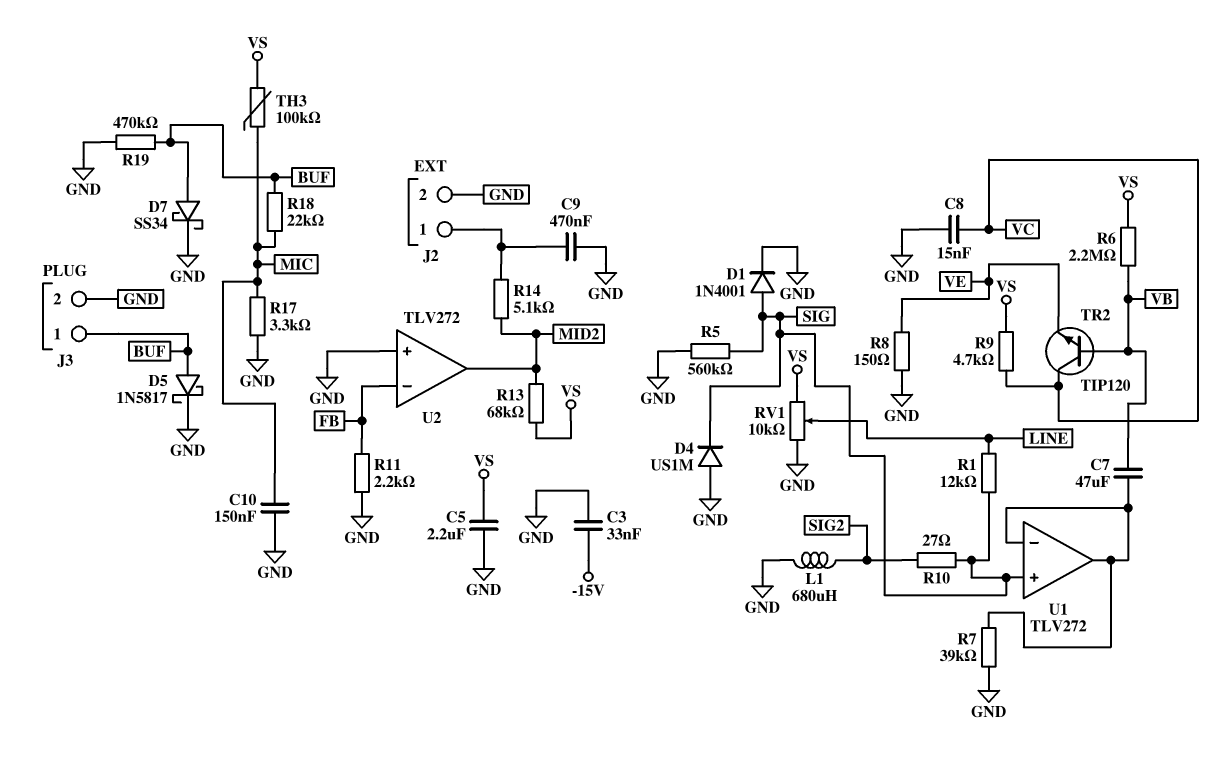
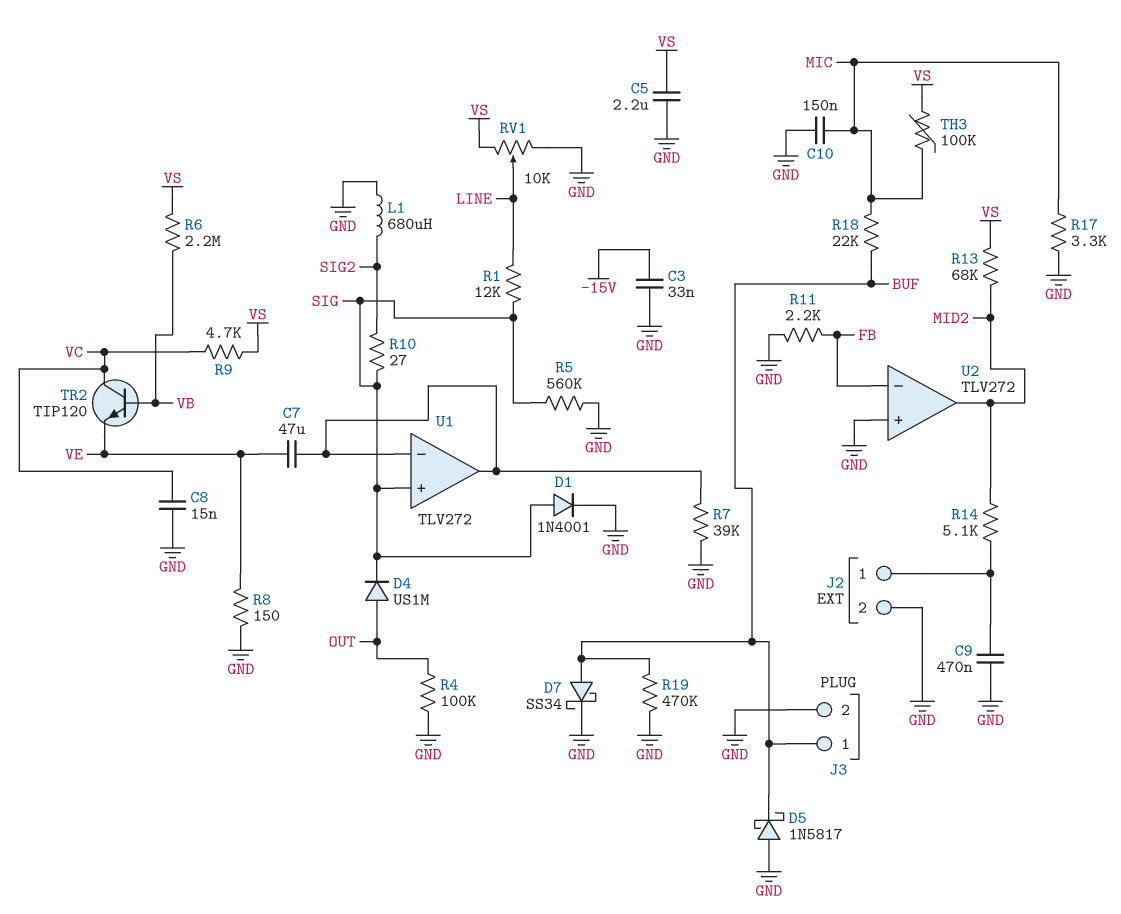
C7: 47uF (U1/in-, VB) -> 47uF (U1/in-, VE)
D4: diode US1M (A GND, K SIG) -> diode US1M (A OUT, K SIG)
D5: schottky 1N5817 (A BUF, K GND) -> schottky 1N5817 (A GND, K BUF)
R4: none -> 100k (GND, OUT)

